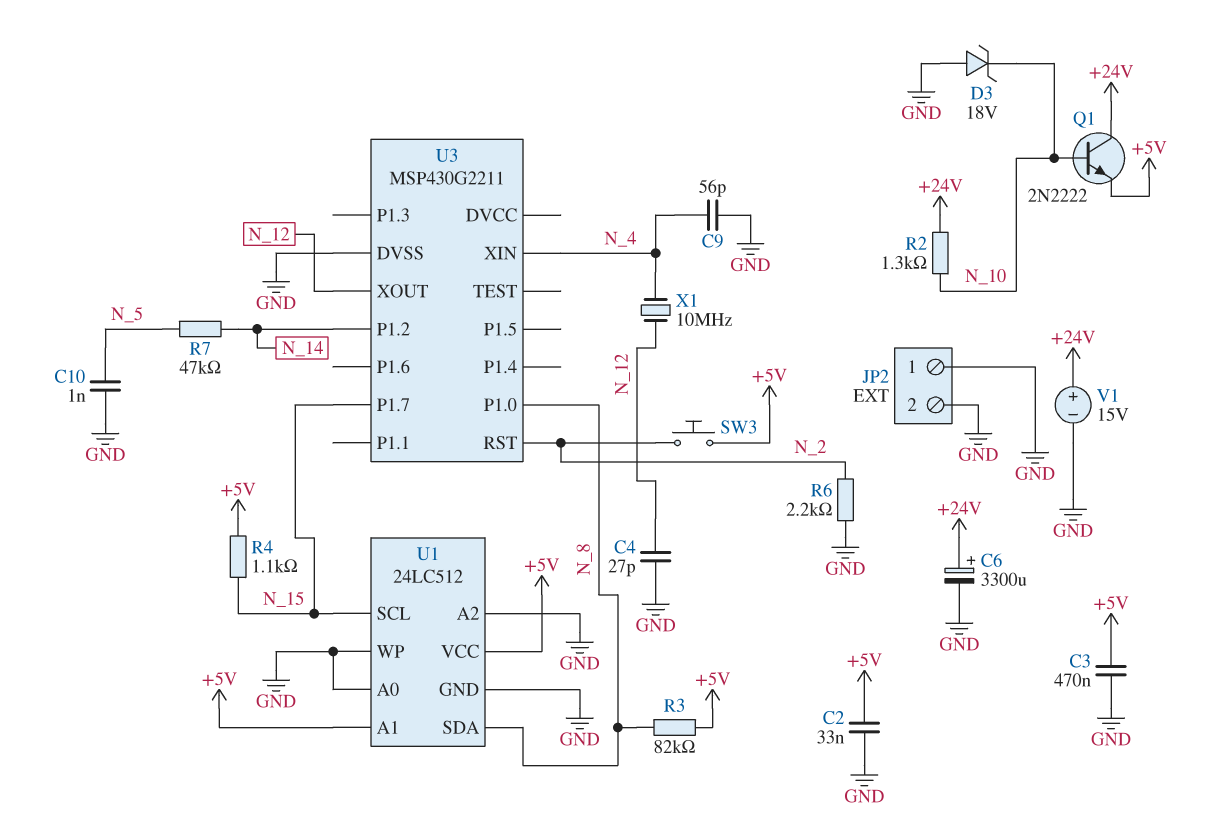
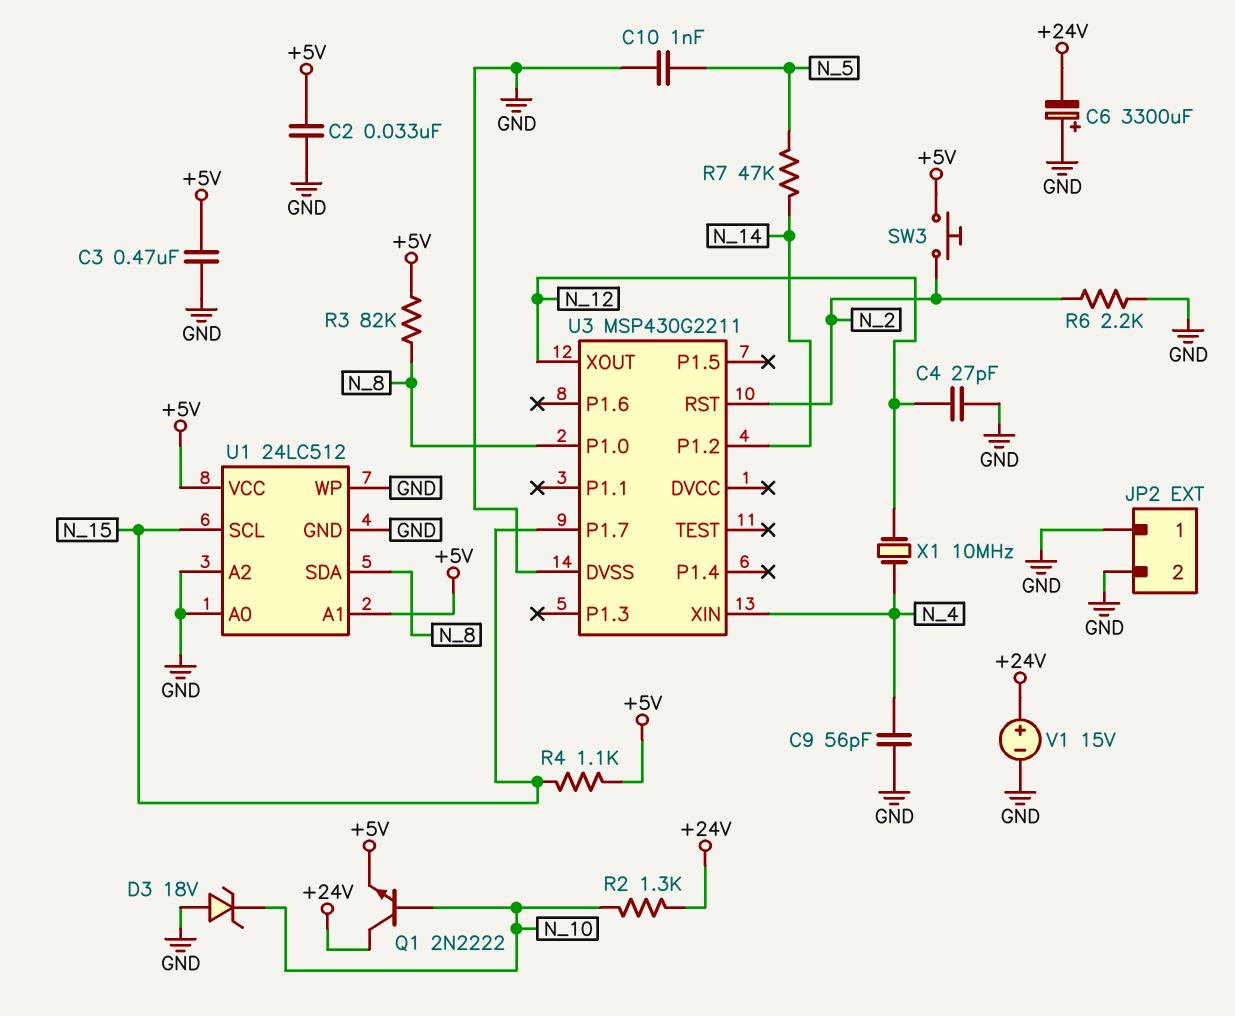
C6: 3300uF (plus +24V, minus GND) -> 3300uF (plus GND, minus +24V)

